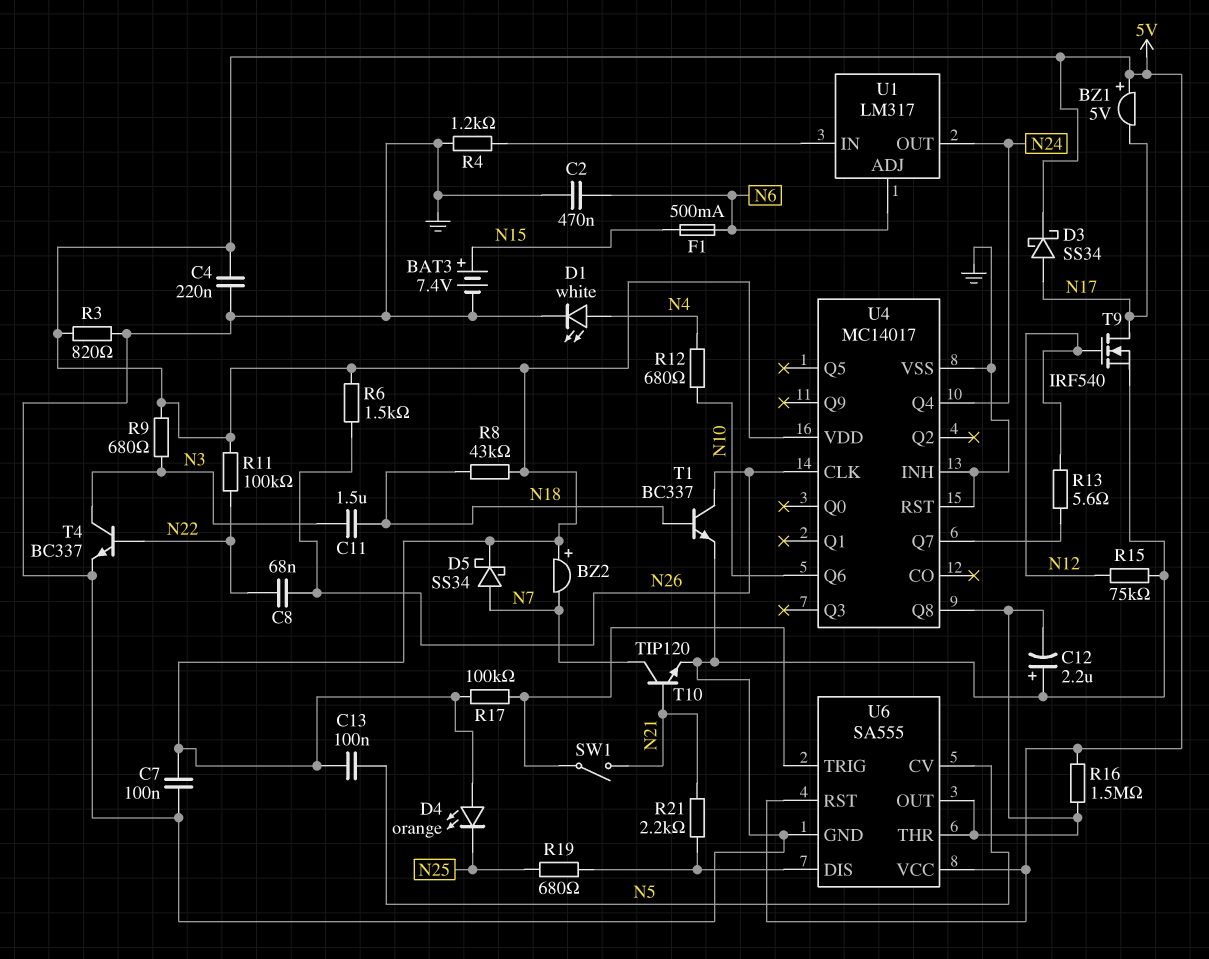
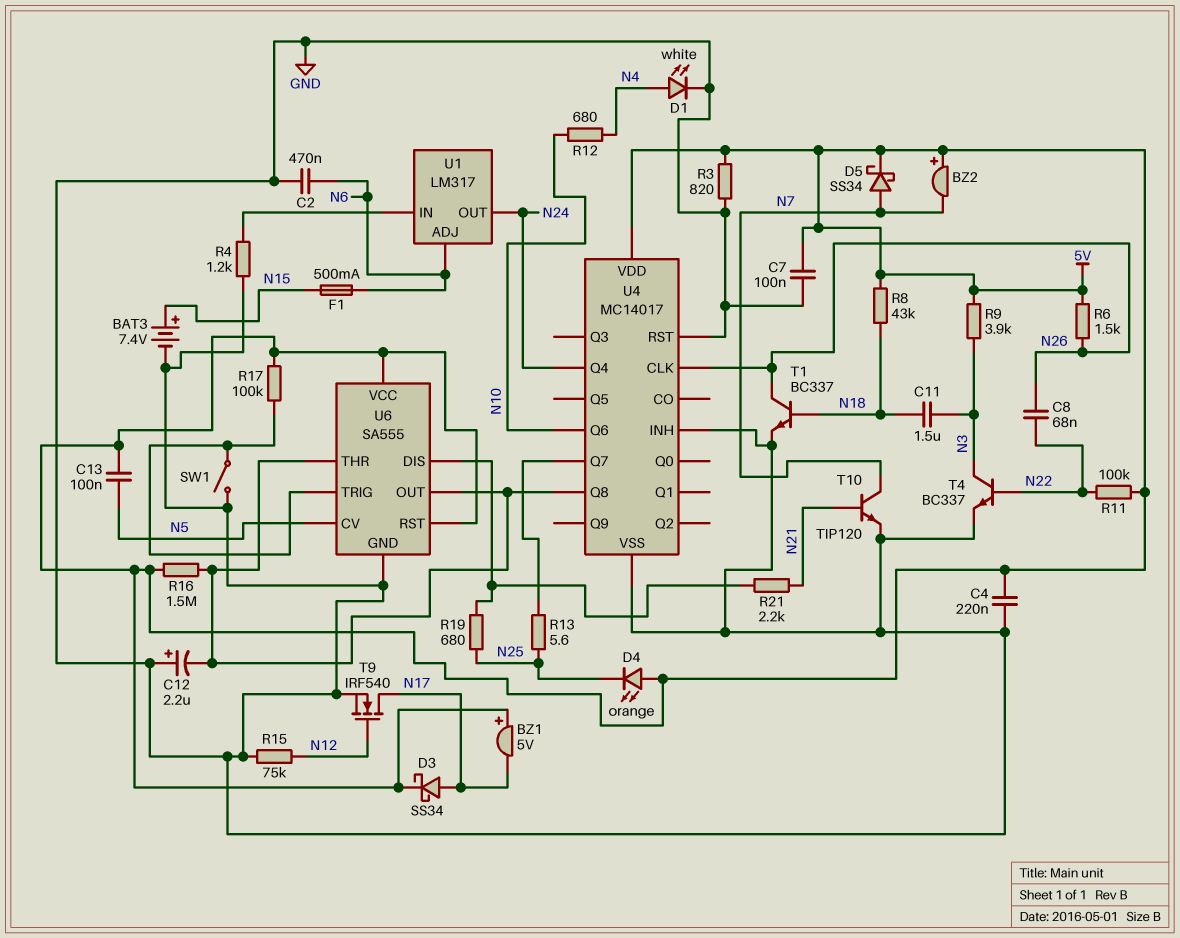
R9: 680 (5V, N3) -> 3.9k (5V, N3)
R13: 5.6 (N12, U4/Q7) -> 5.6 (N25, U4/Q7)
SW1: switch (N21, U6/TRIG) -> switch (GND, U6/TRIG)

